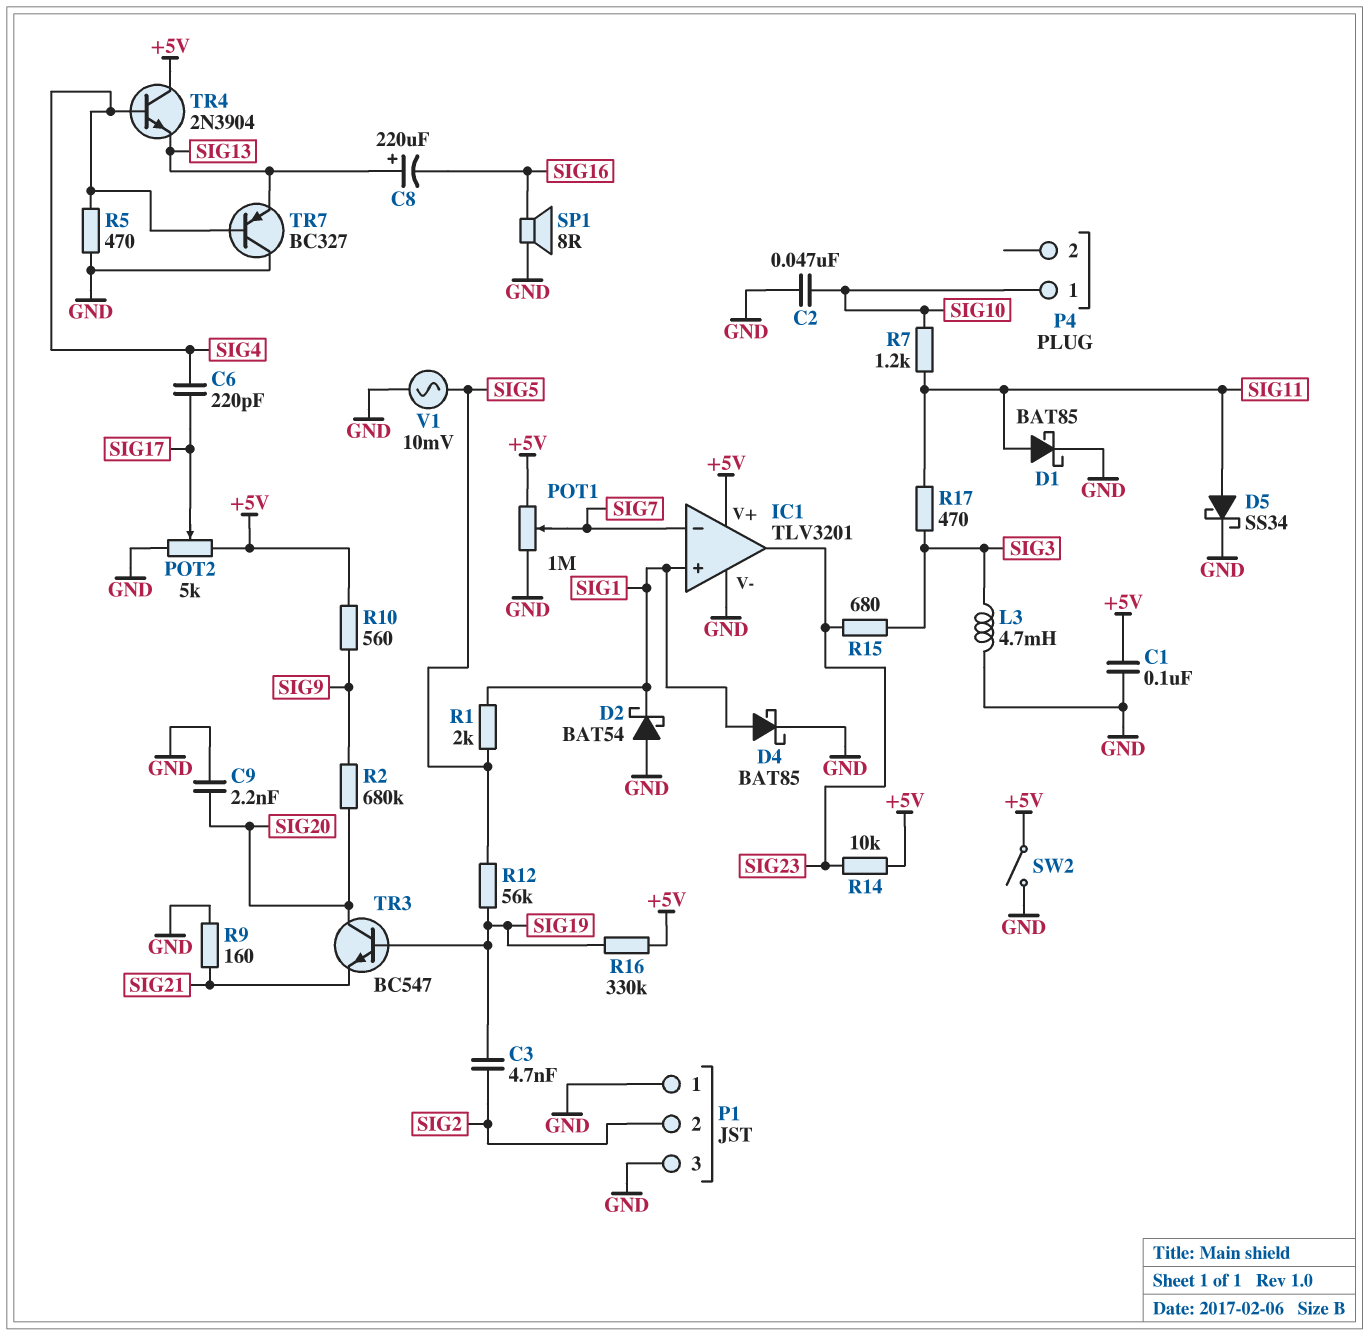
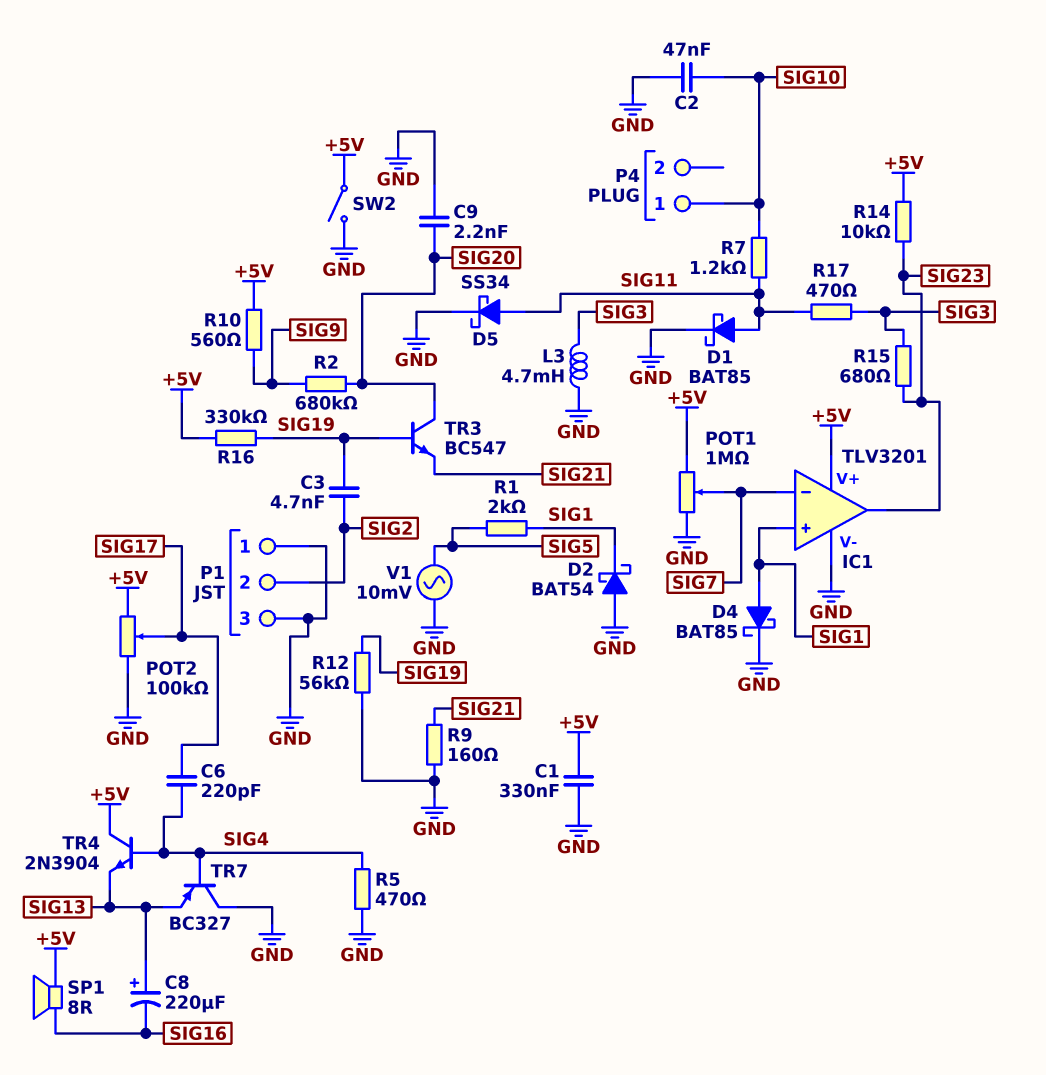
C1: 100nF (+5V, GND) -> 330nF (+5V, GND)
POT2: 5k (+5V, GND, wiper SIG17) -> 100k (+5V, GND, wiper SIG17)
R12: 56k (SIG5, SIG19) -> 56k (GND, SIG19)
SP1: speaker 8R (GND, SIG16) -> speaker 8R (+5V, SIG16)

